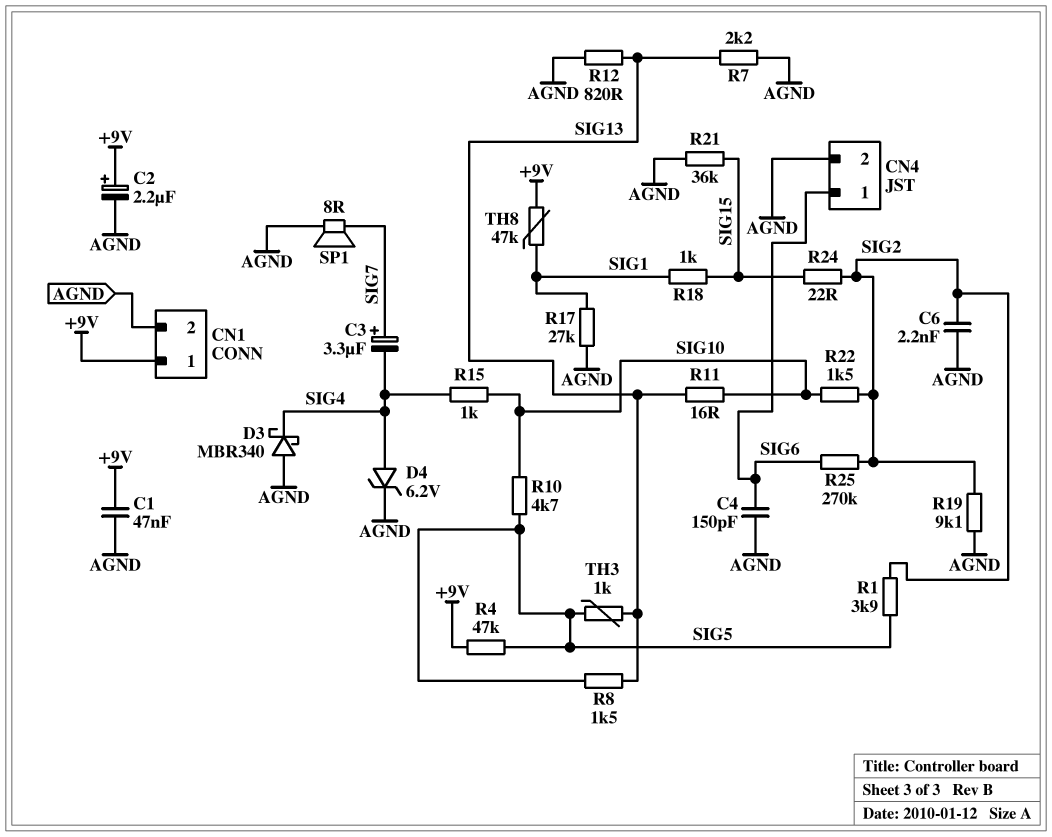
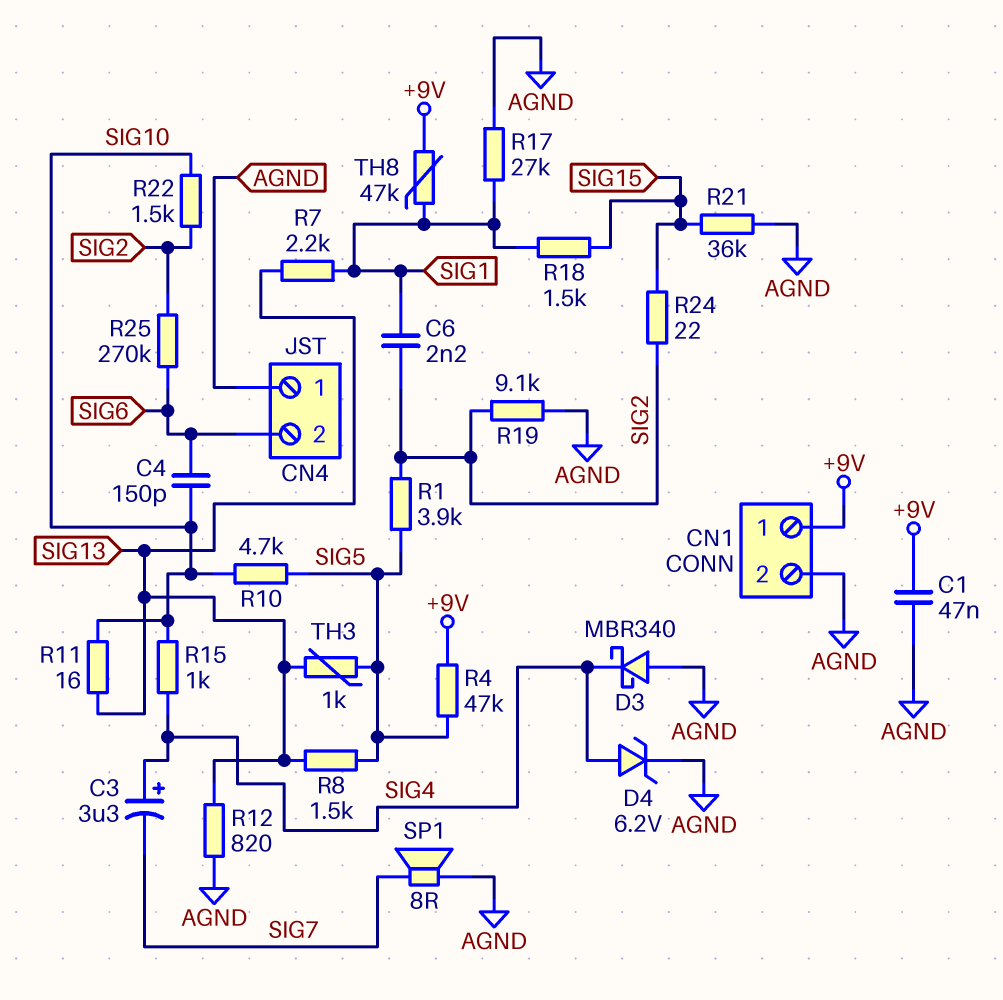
C2: 2.2uF (plus +9V, minus AGND) -> none
C3: 3.3uF (plus SIG7, minus SIG4) -> 3.3uF (plus SIG4, minus SIG7)
C4: 150pF (AGND, SIG6) -> 150pF (SIG6, SIG10)
C6: 2.2nF (AGND, SIG2) -> 2.2nF (SIG1, SIG2)
CN4 pin 1: SIG6 -> AGND
CN4 pin 2: AGND -> SIG6
R7: 2.2k (AGND, SIG13) -> 2.2k (SIG1, SIG13)
R18: 1k (SIG1, SIG15) -> 1.5k (SIG1, SIG15)

